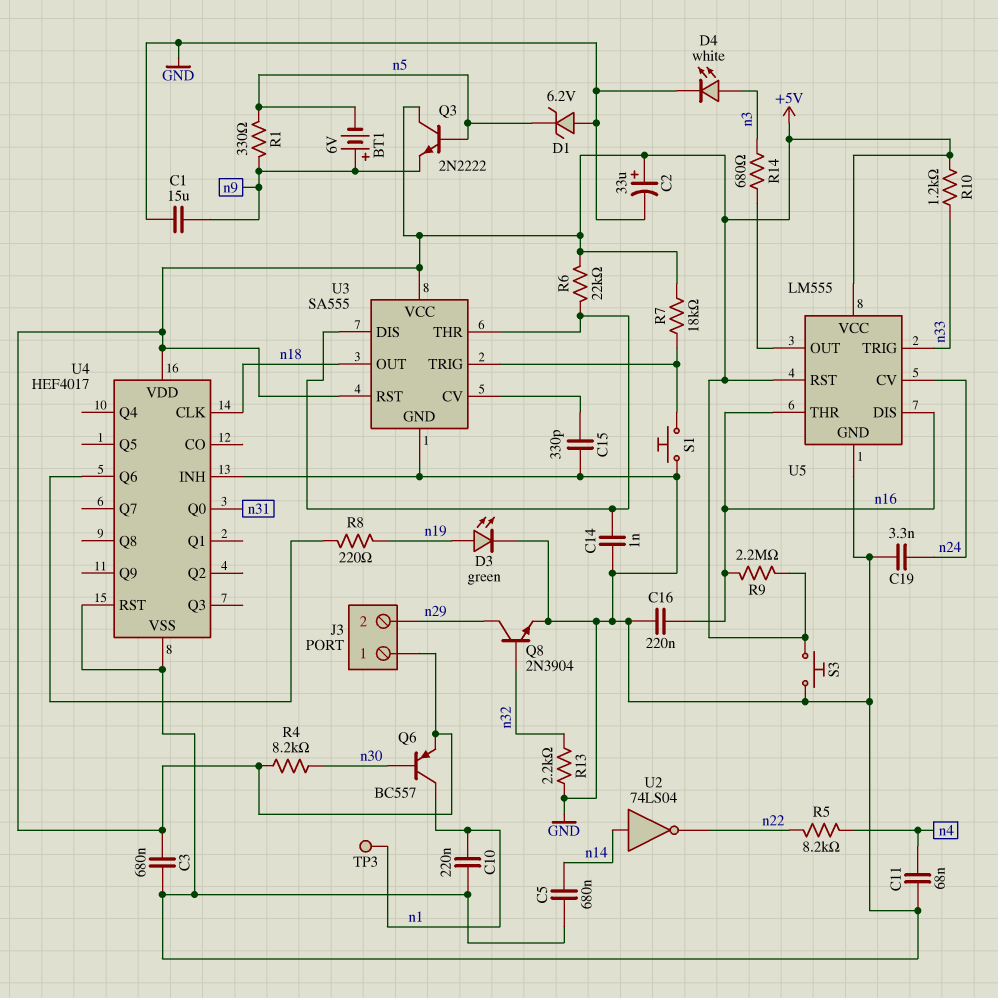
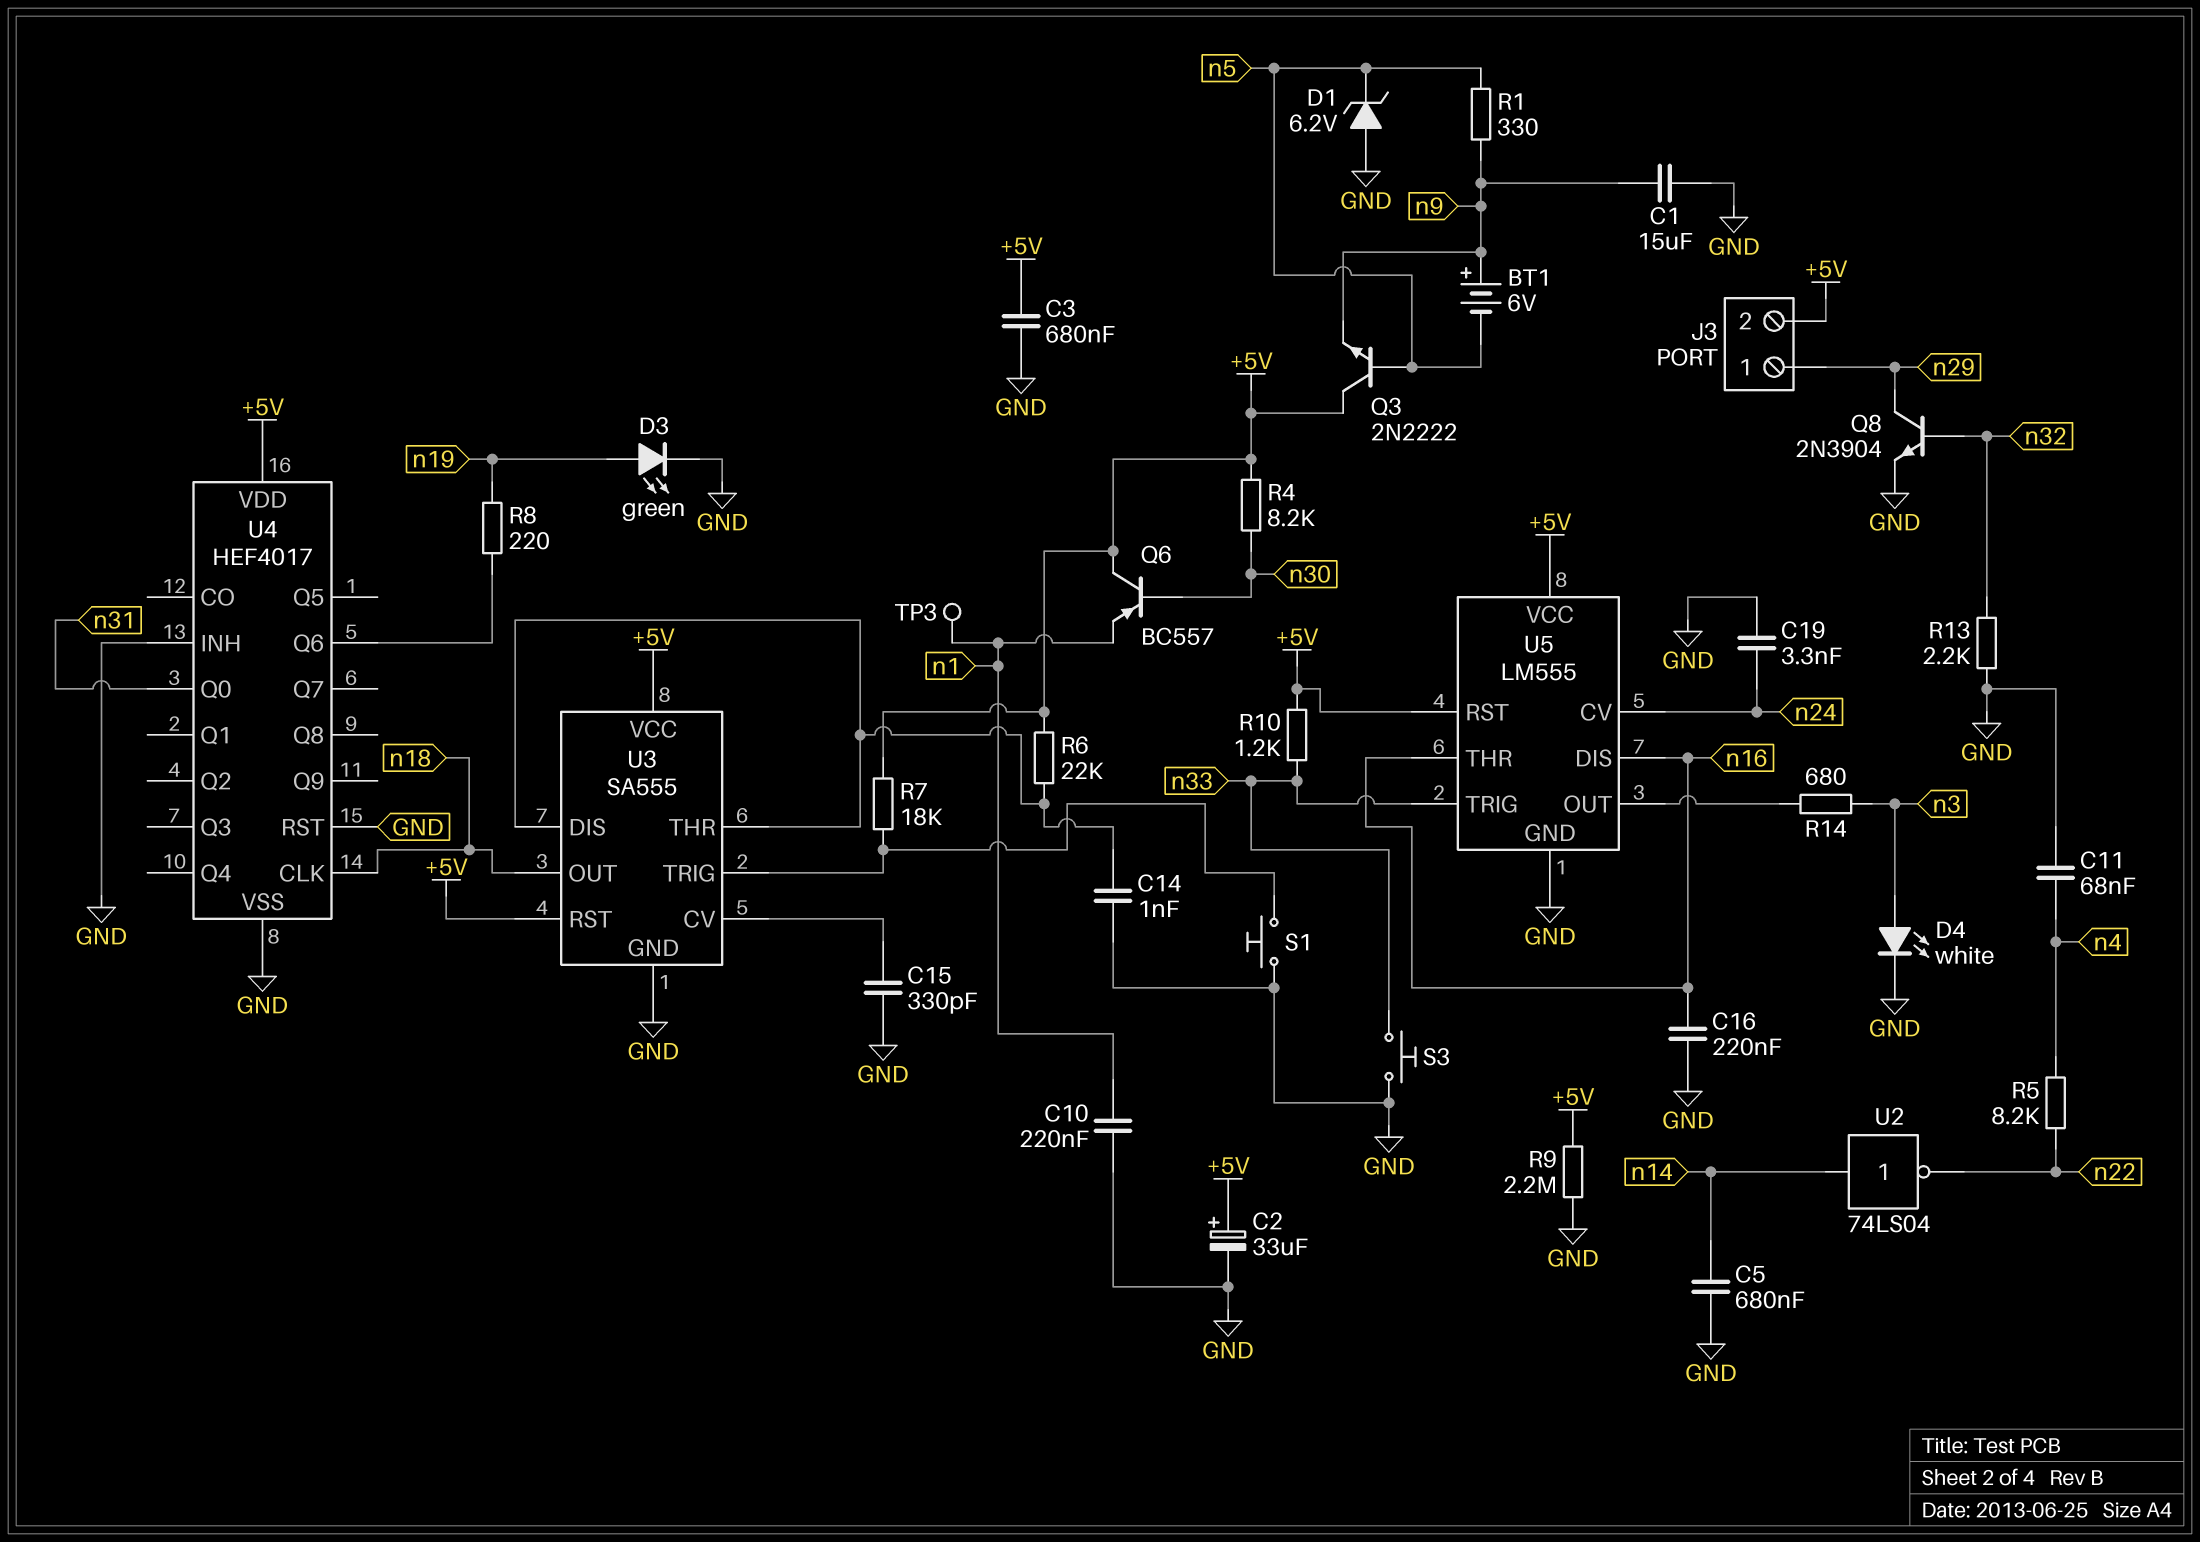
J3 pin 1: +5V -> n29
J3 pin 2: n29 -> +5V
Q6: PNP BC557 (B n30, C n1, E +5V) -> PNP BC557 (B n30, C +5V, E n1)
R9: 2.2M (+5V, n16) -> 2.2M (+5V, GND)
S3: button (+5V, GND) -> button (GND, n33)

